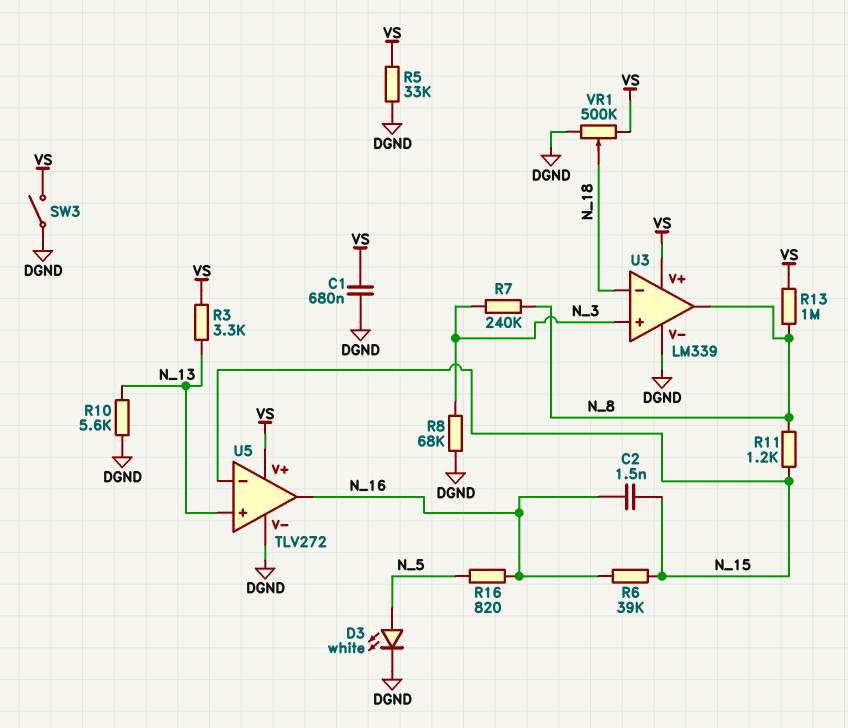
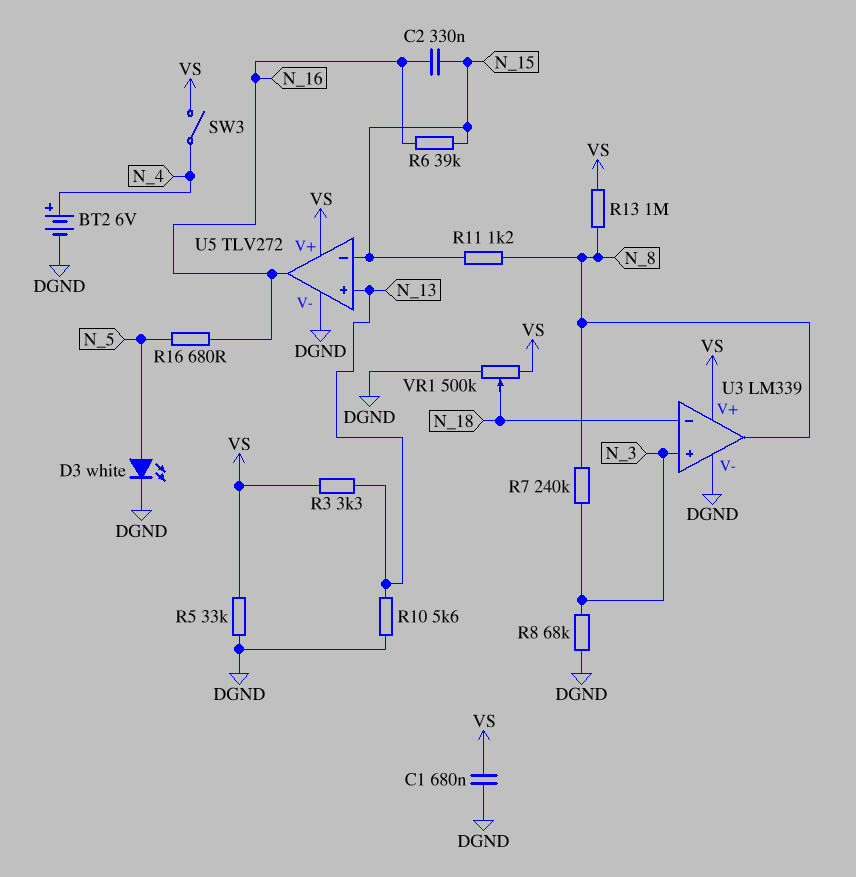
BT2: none -> 6V (plus N_4, minus DGND)
C2: 1.5nF (N_15, N_16) -> 330nF (N_15, N_16)
R16: 820 (N_5, N_16) -> 680 (N_5, N_16)
SW3: switch (DGND, VS) -> switch (N_4, VS)

